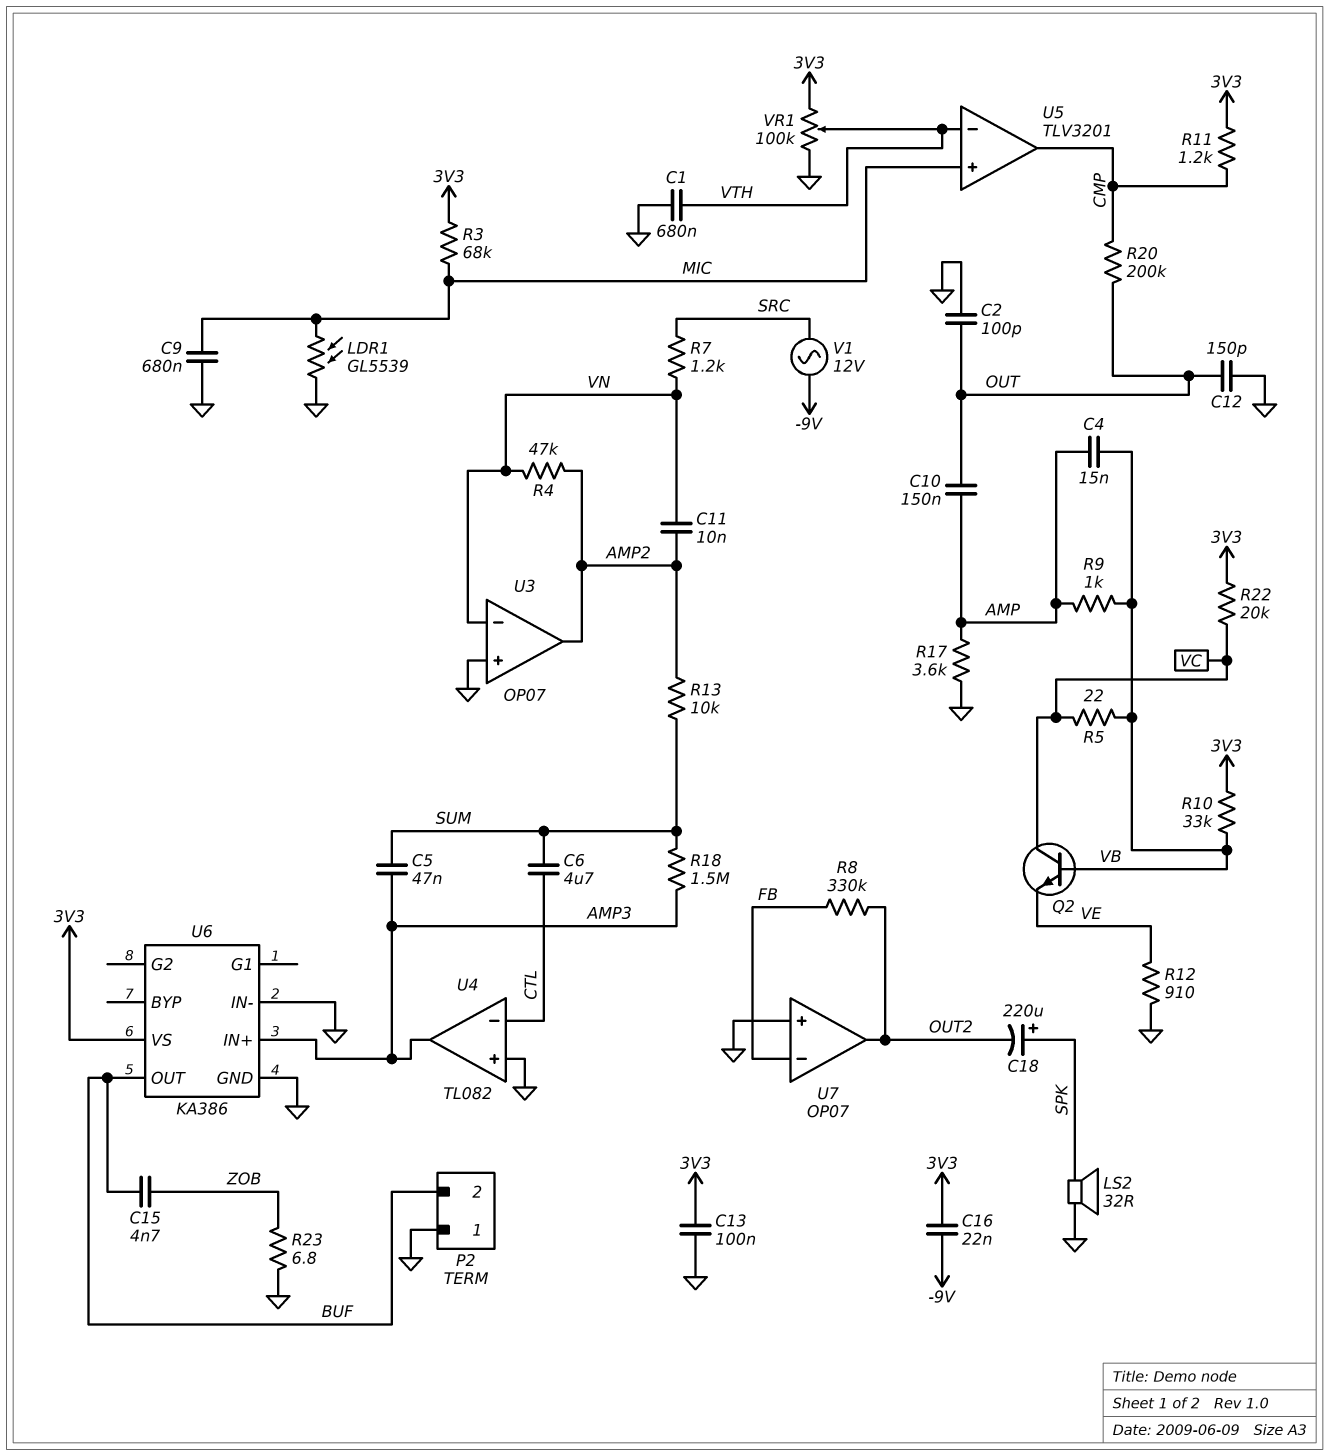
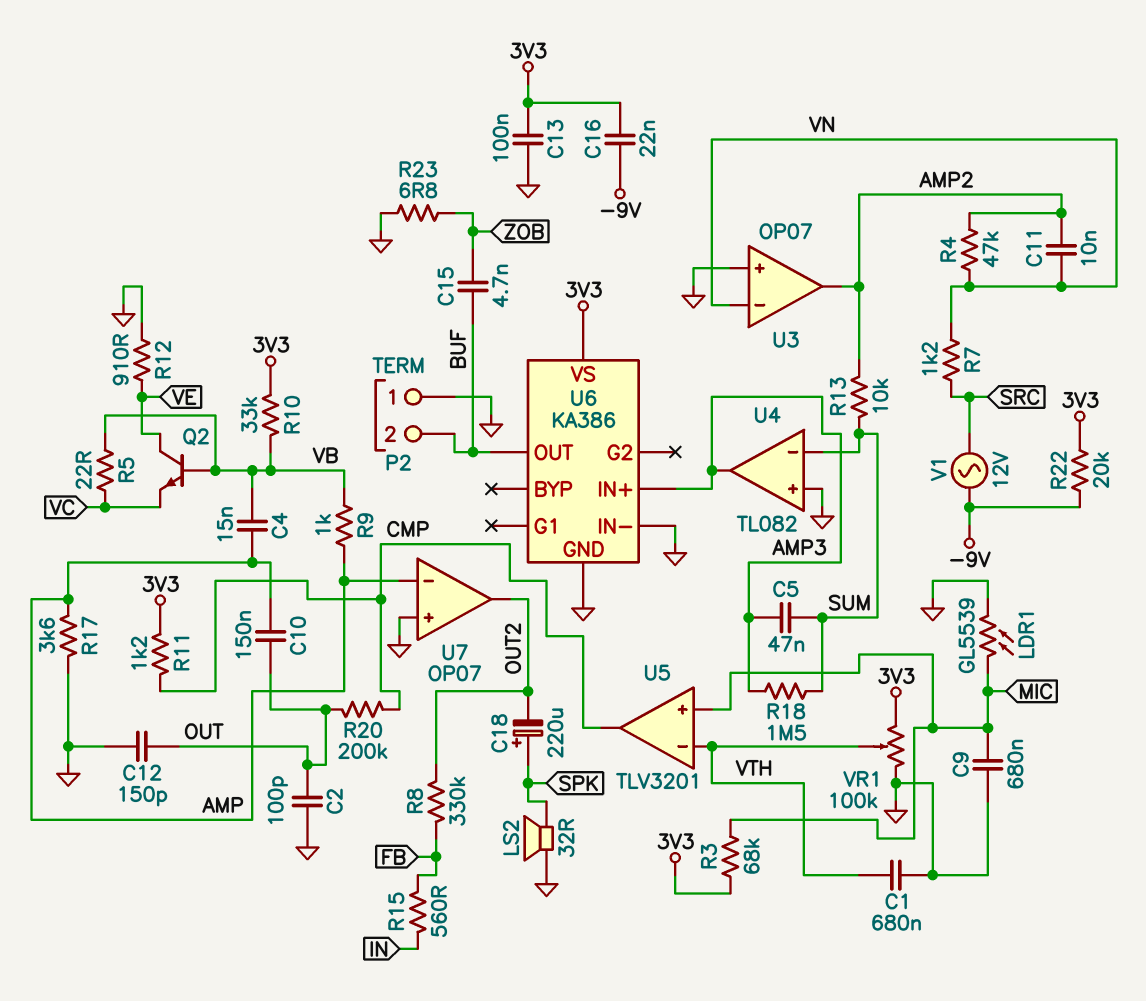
C6: 4.7uF (CTL, SUM) -> none
Q2: NPN (B VB, C VC, E VE) -> NPN (B VB, C VE, E VC)
R15: none -> 560 (FB, IN)
R22: 20k (3V3, VC) -> 20k (-9V, 3V3)
U4 pin in-: CTL -> SUM
U7 pin in-: FB -> AMP

